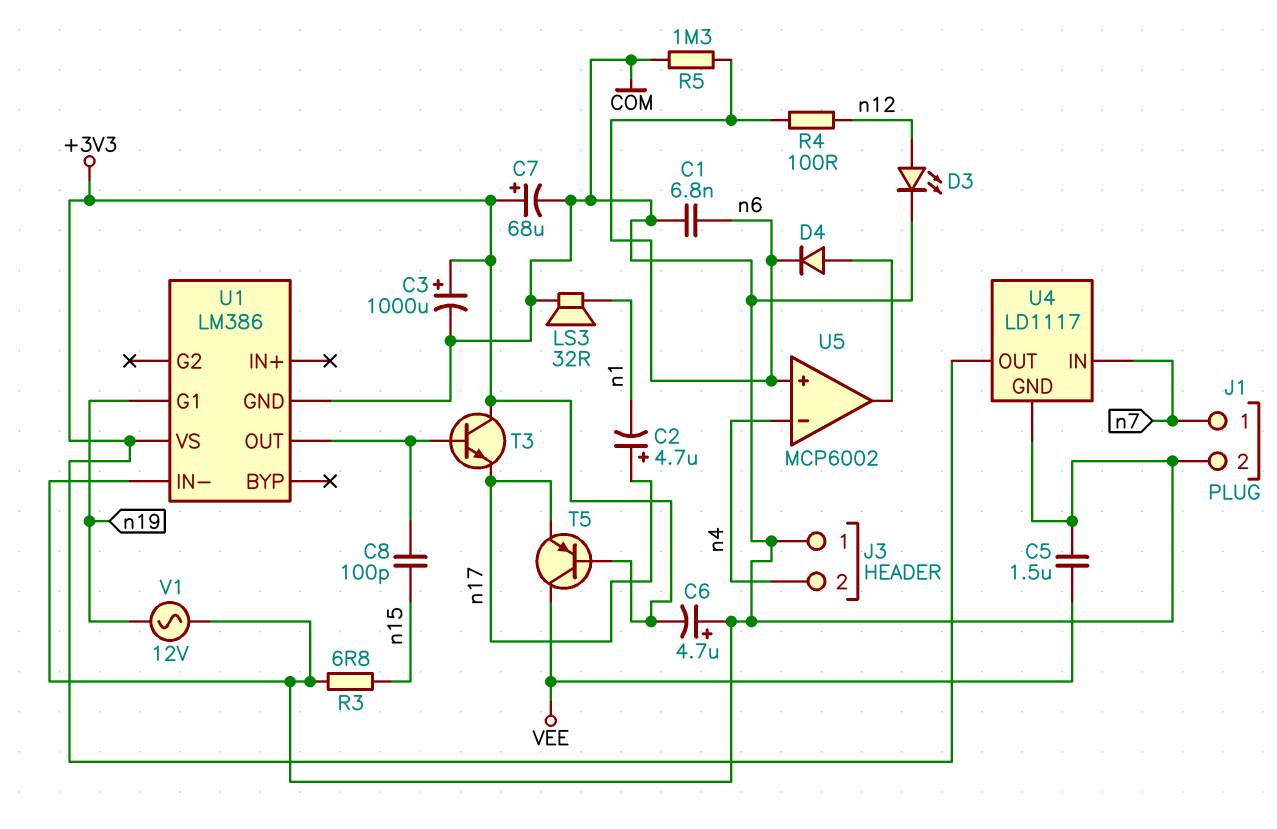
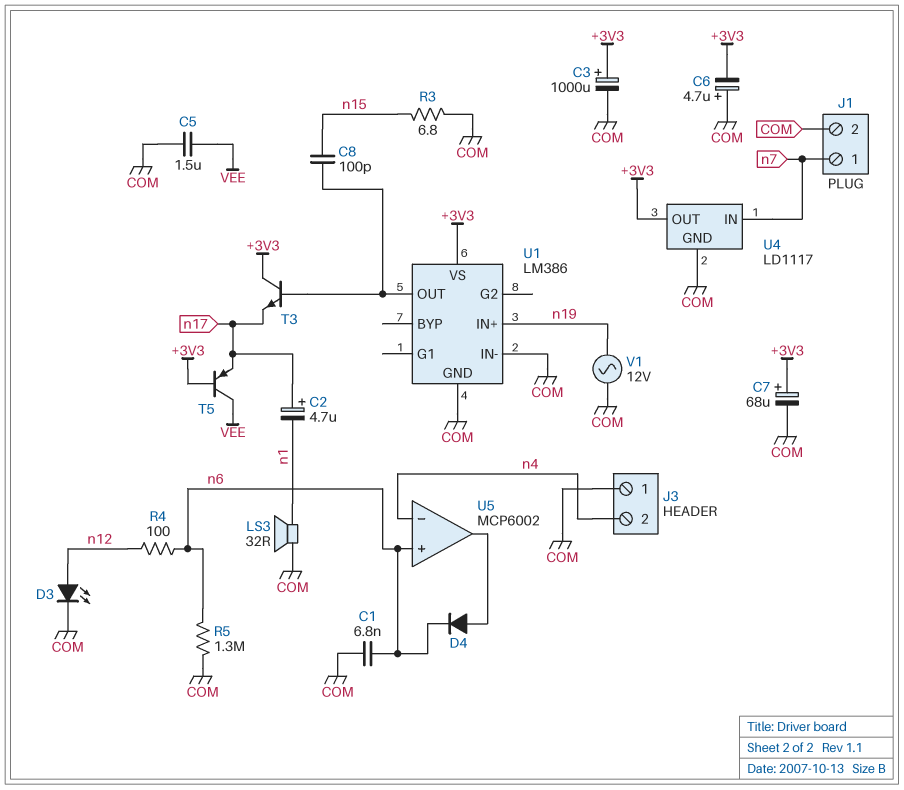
U1 pin G1: n19 -> none
U1 pin IN+: none -> n19

